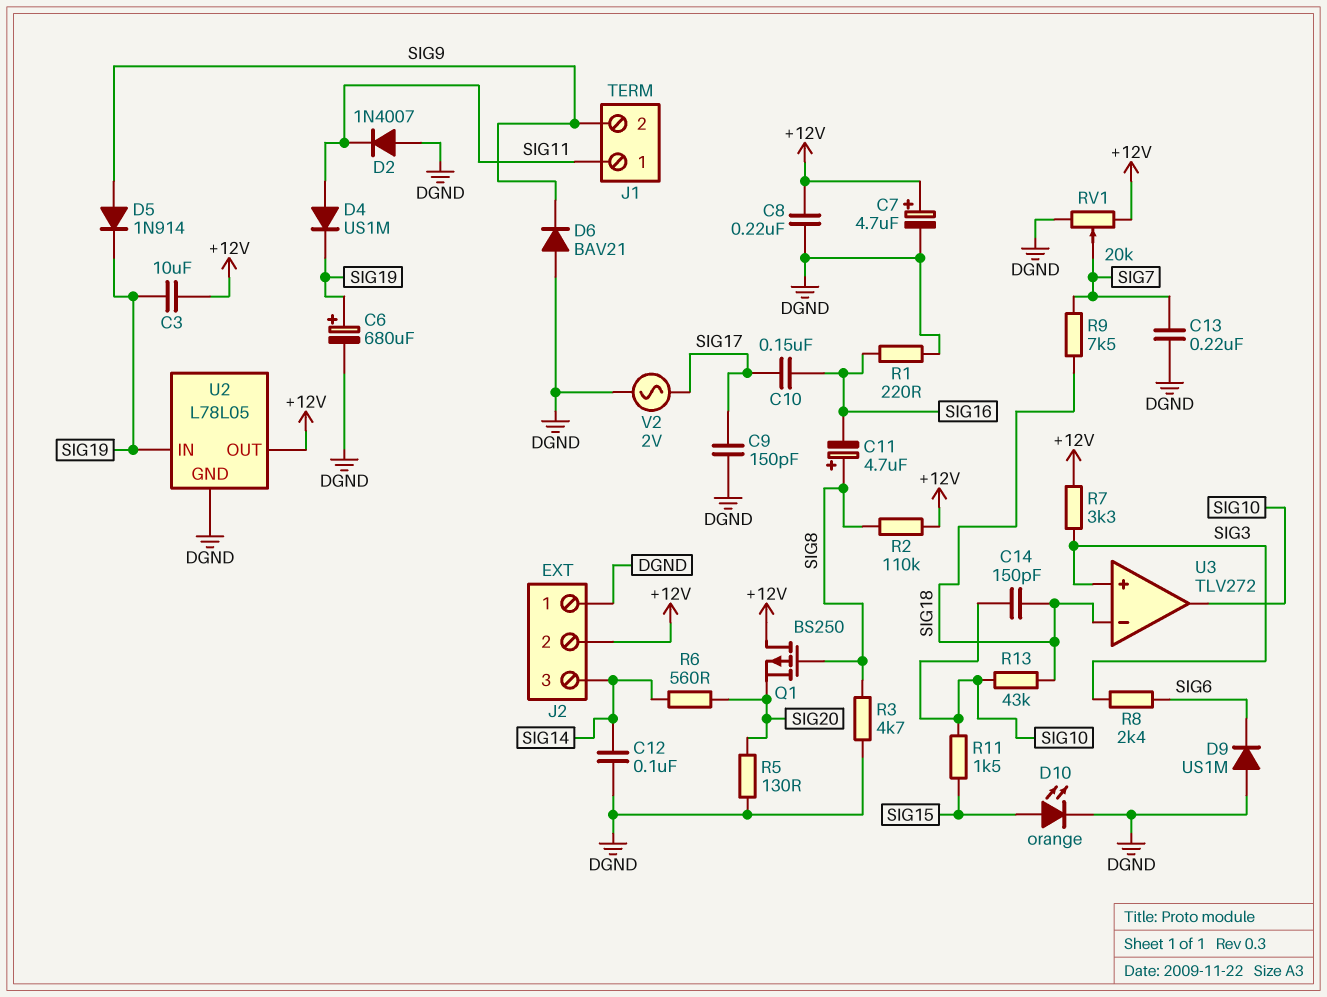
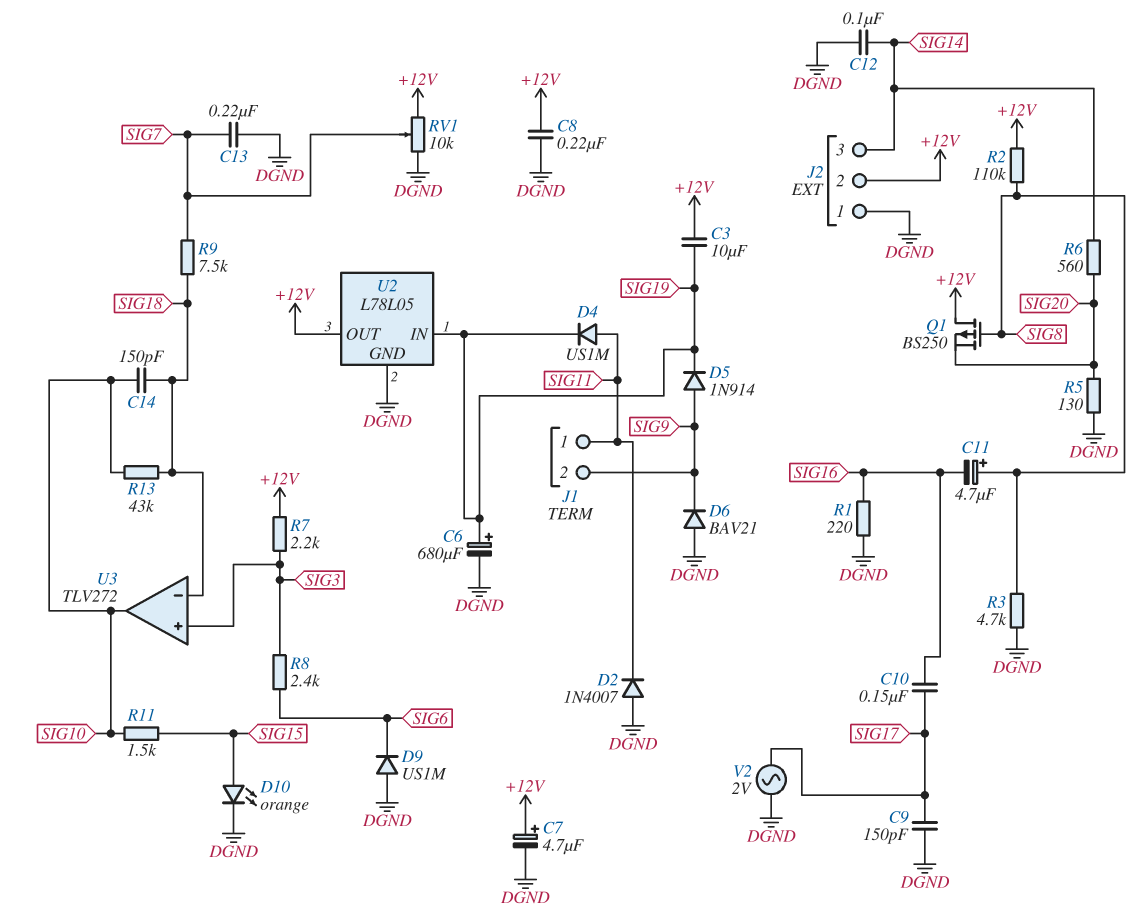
R7: 3.3k (+12V, SIG3) -> 2.2k (+12V, SIG3)
RV1: 20k (+12V, DGND, wiper SIG7) -> 10k (+12V, DGND, wiper SIG7)

